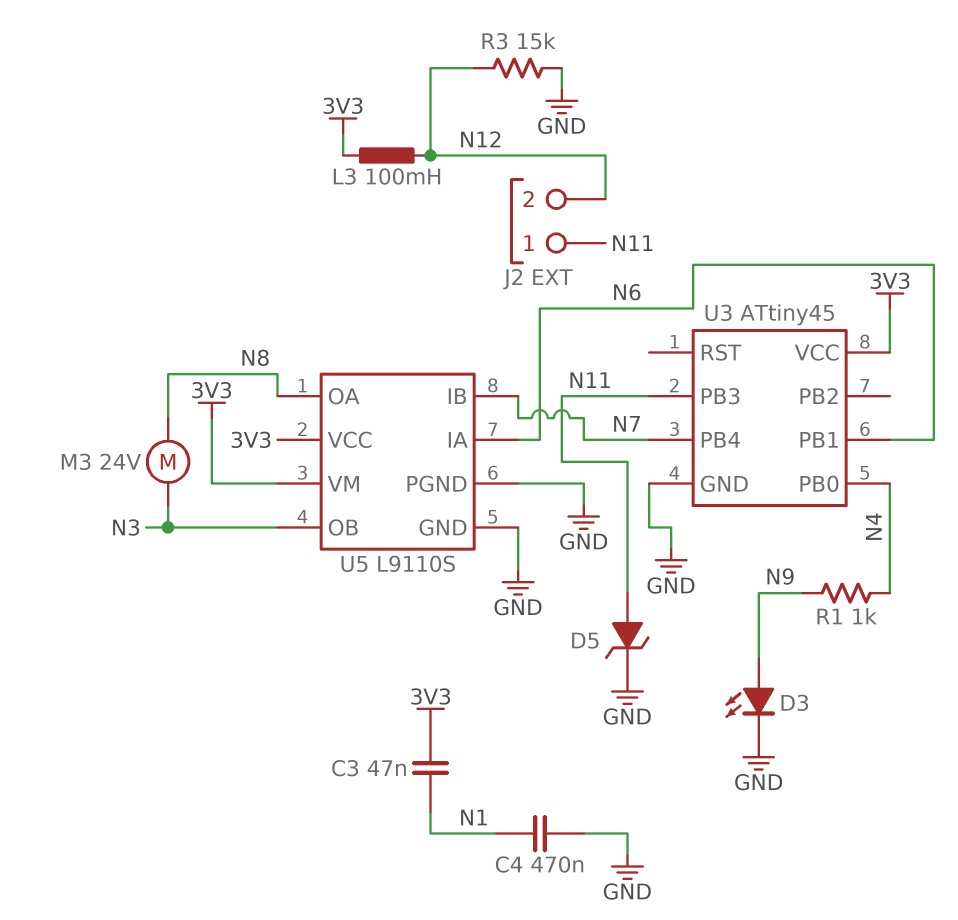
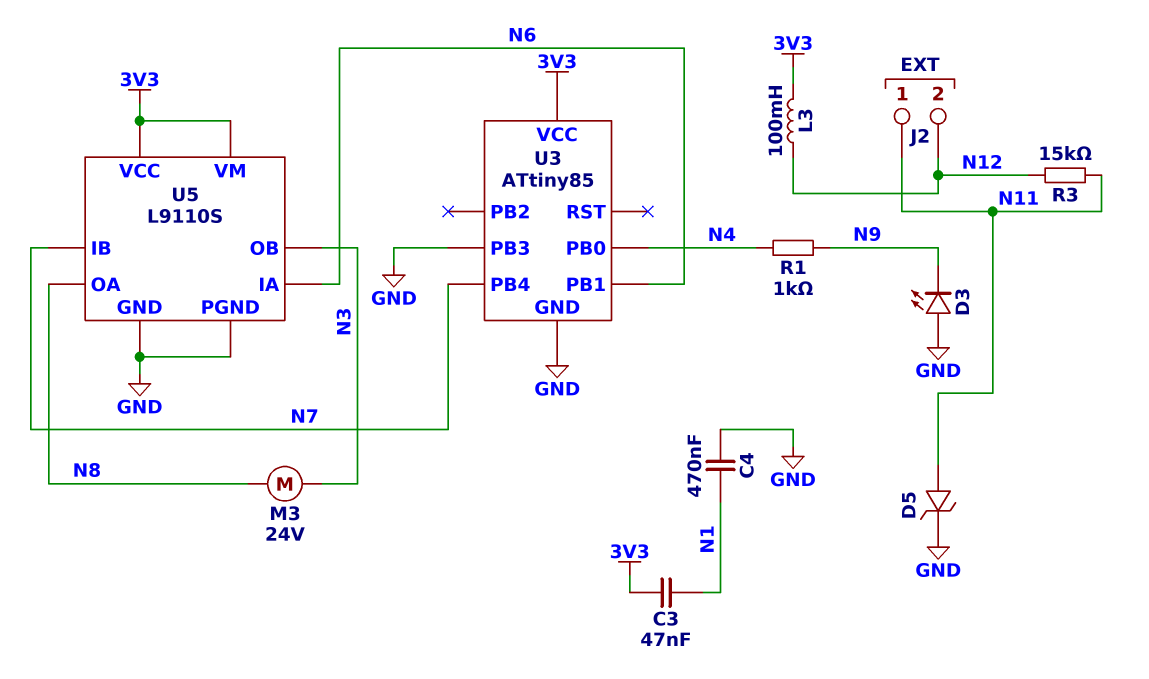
D3: LED (A N9, K GND) -> LED (A GND, K N9)
R3: 15k (GND, N12) -> 15k (N11, N12)
U3: ATtiny45 -> ATtiny85
U3 pin PB3: N11 -> GND

